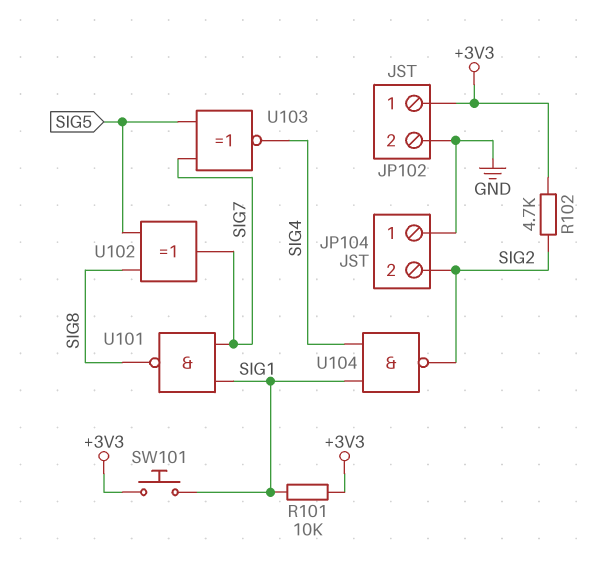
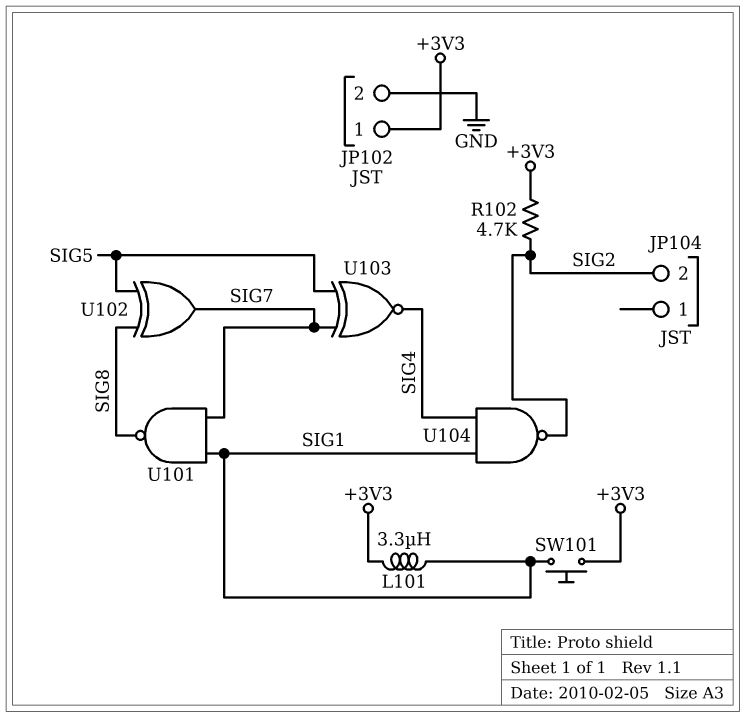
JP104 pin 1: GND -> none
L101: none -> 3.3uH (+3V3, SIG1)
R101: 10k (+3V3, SIG1) -> none

